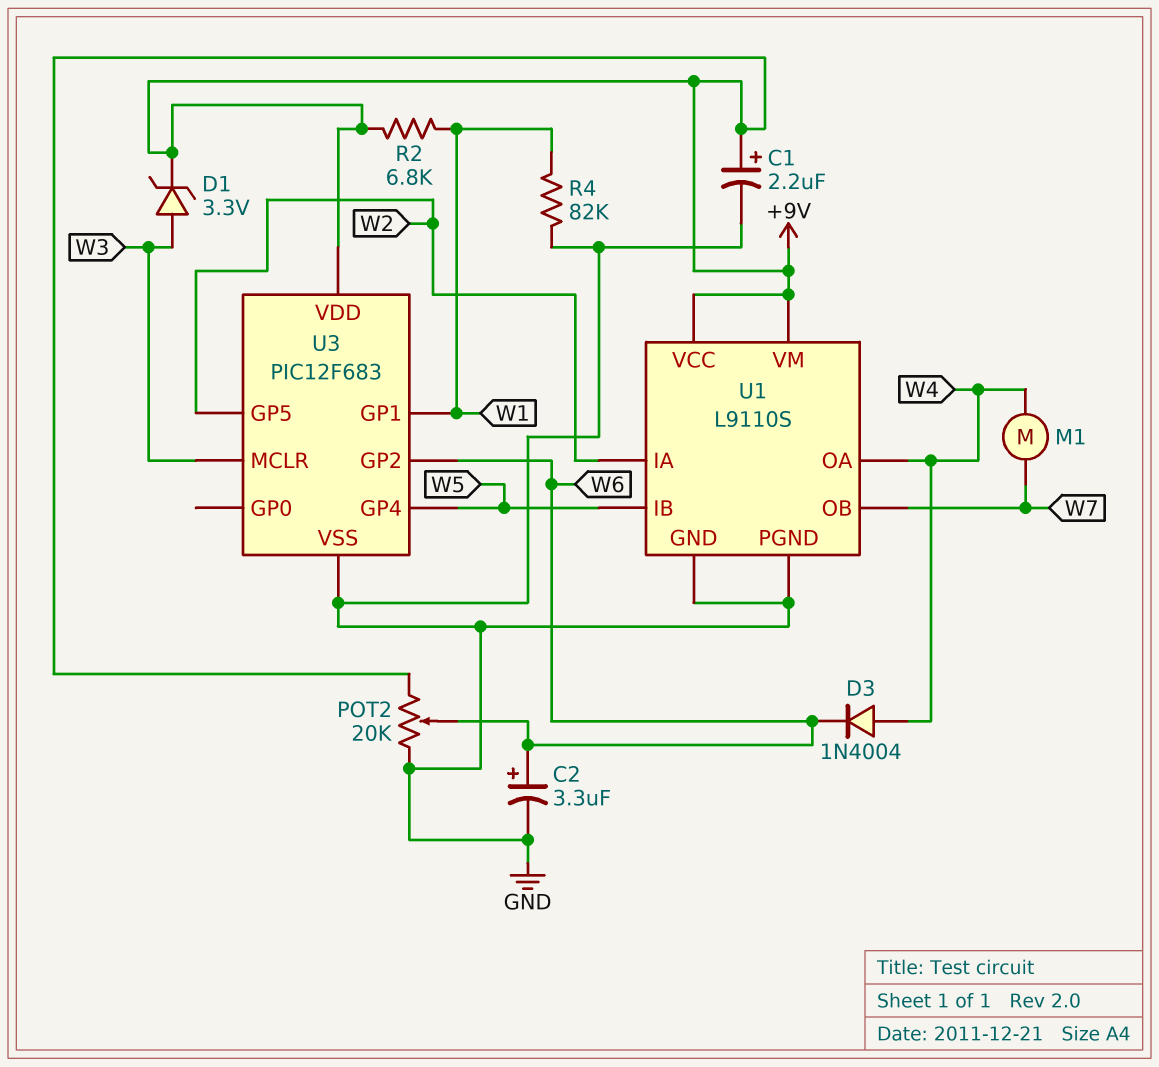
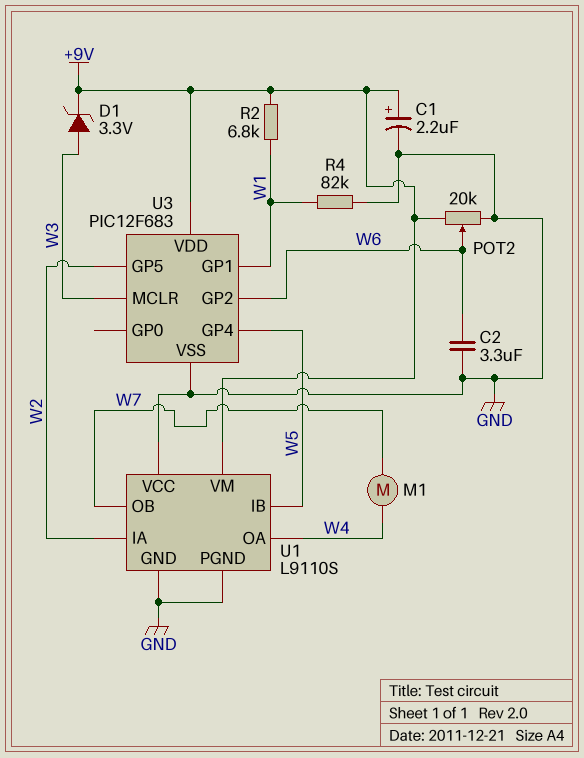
C2: 3.3uF (plus W6, minus GND) -> 3.3uF (GND, W6)
D3: diode 1N4004 (A W4, K W6) -> none
U1 pin VCC: +9V -> GND

